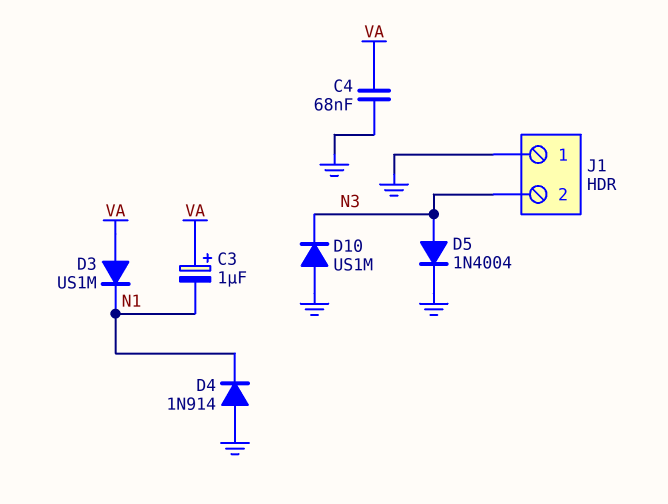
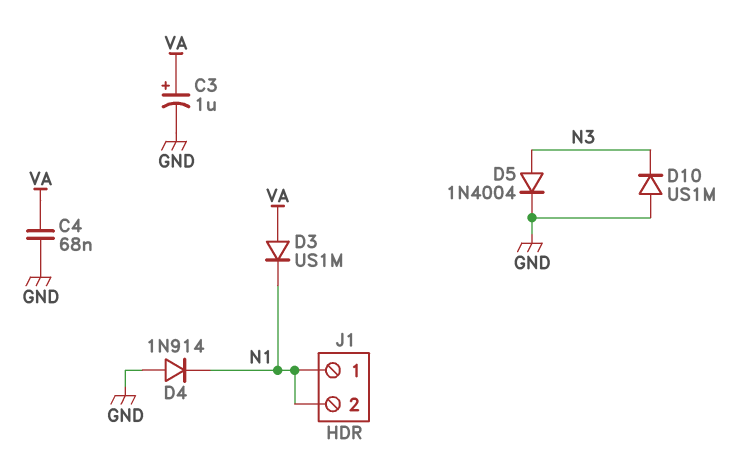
C3: 1uF (plus VA, minus N1) -> 1uF (plus VA, minus GND)
J1 pin 1: GND -> N1
J1 pin 2: N3 -> N1

